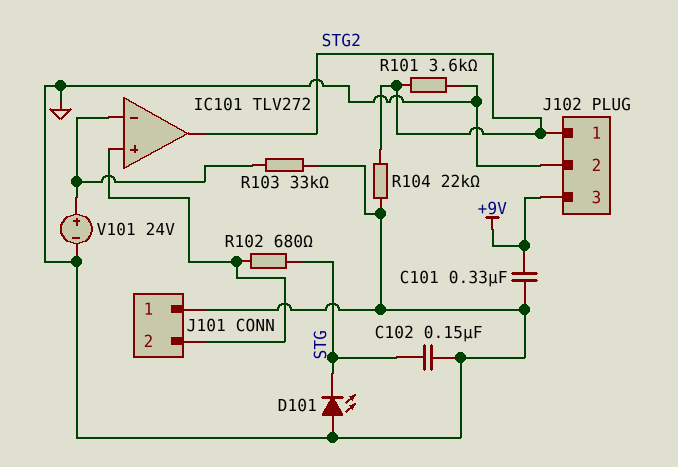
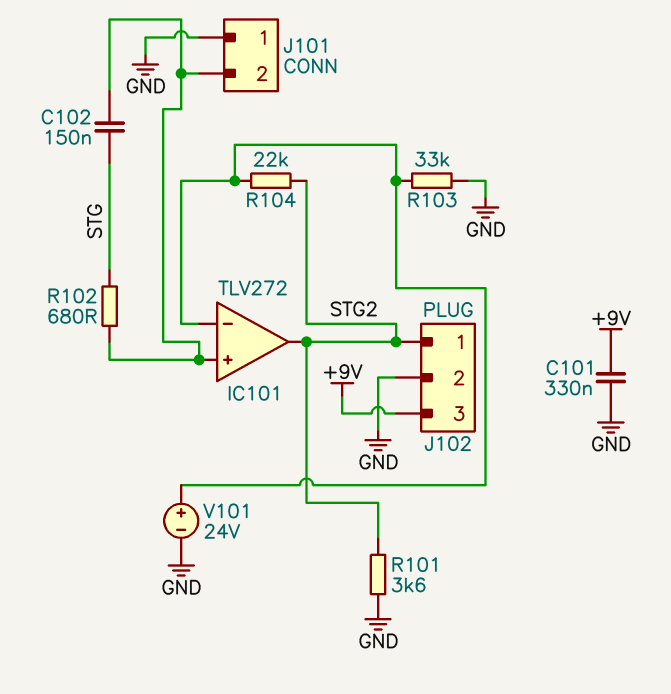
C102: 150nF (GND, STG) -> 150nF (IC101/in+, STG)
D101: LED (A GND, K STG) -> none
R104: 22k (GND, STG2) -> 22k (IC101/in-, STG2)

